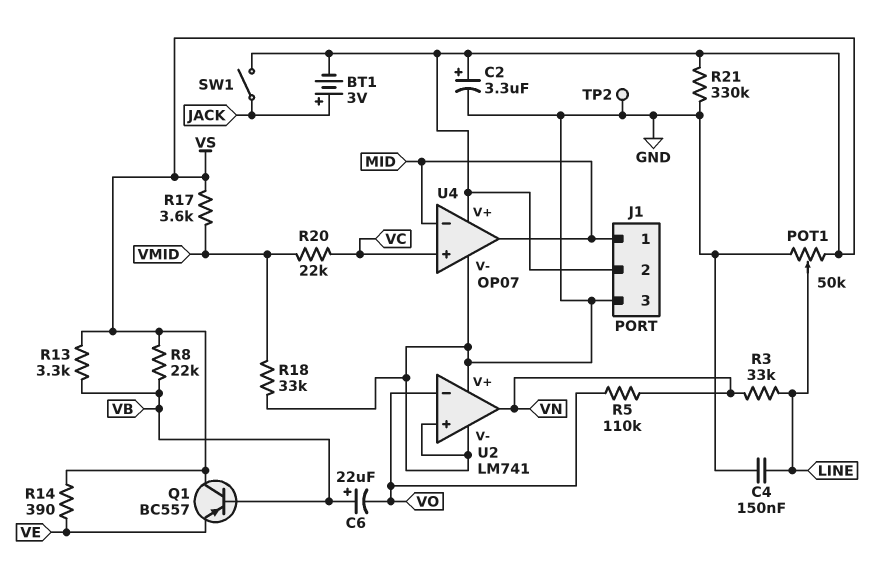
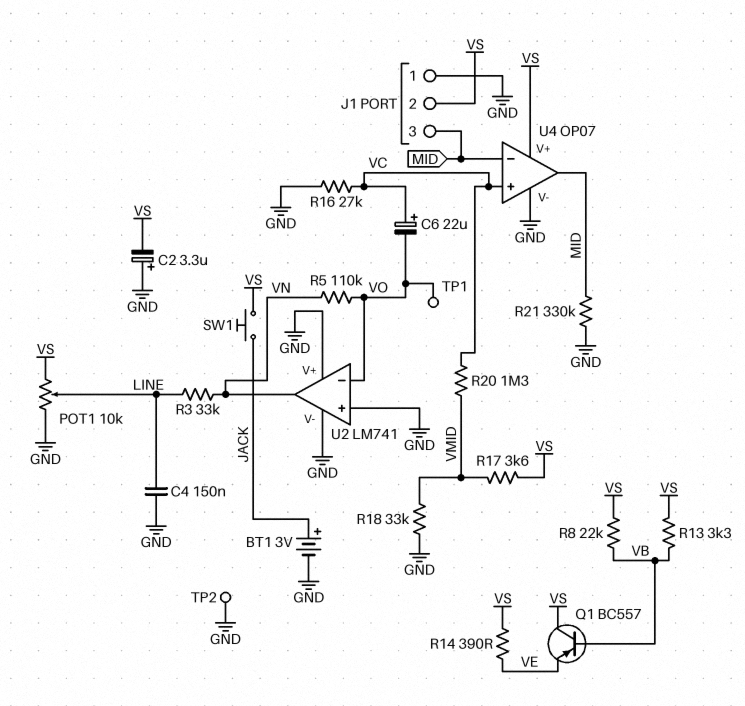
BT1: 3V (plus JACK, minus VS) -> 3V (plus JACK, minus GND)
C2: 3.3uF (plus VS, minus GND) -> 3.3uF (plus GND, minus VS)
C6: 22uF (plus VB, minus VO) -> 22uF (plus VC, minus VO)
J1 pin 1: MID -> GND
J1 pin 3: GND -> MID
POT1: 50k (GND, VS, wiper LINE) -> 10k (GND, VS, wiper LINE)
R16: none -> 27k (GND, VC)
R20: 22k (VC, VMID) -> 1.3M (VC, VMID)
R21: 330k (GND, VS) -> 330k (GND, MID)
SW1: switch (JACK, VS) -> button (JACK, VS)
TP1: none -> test point (VO)

